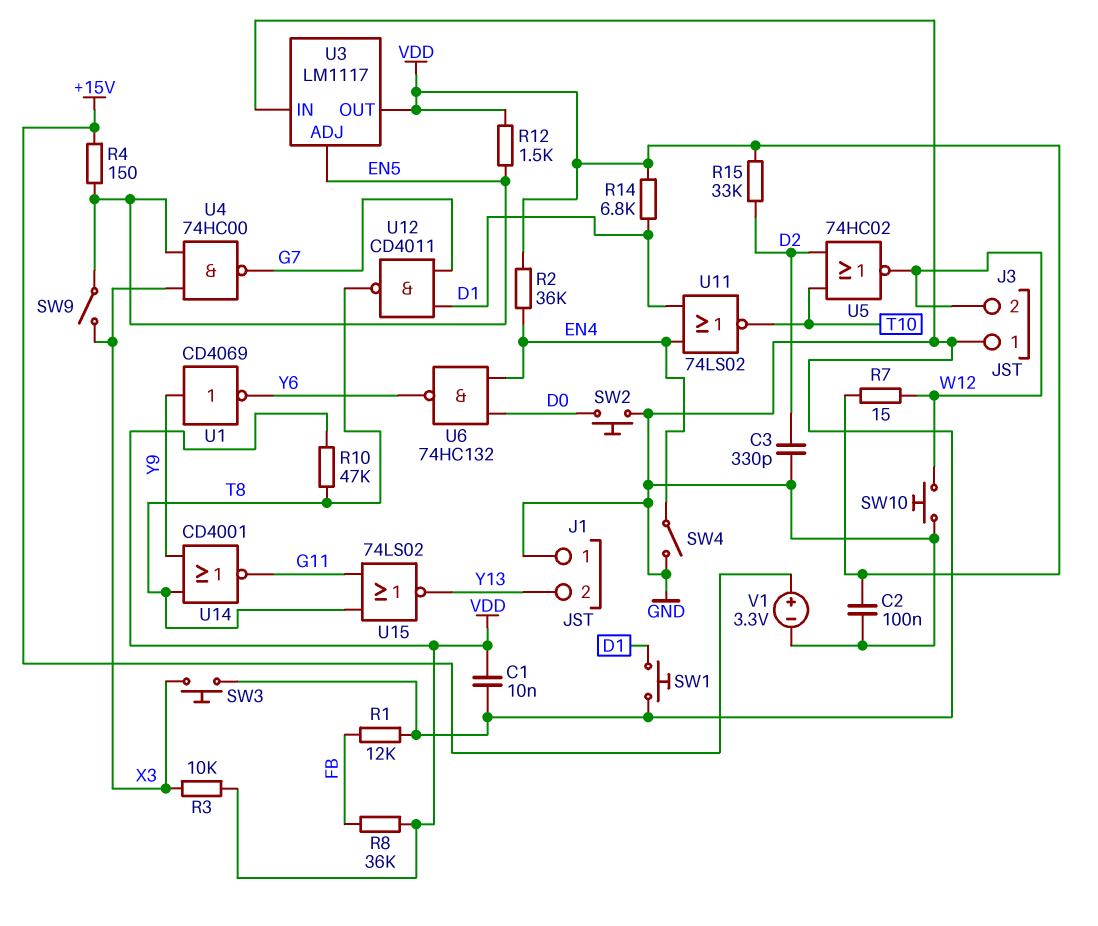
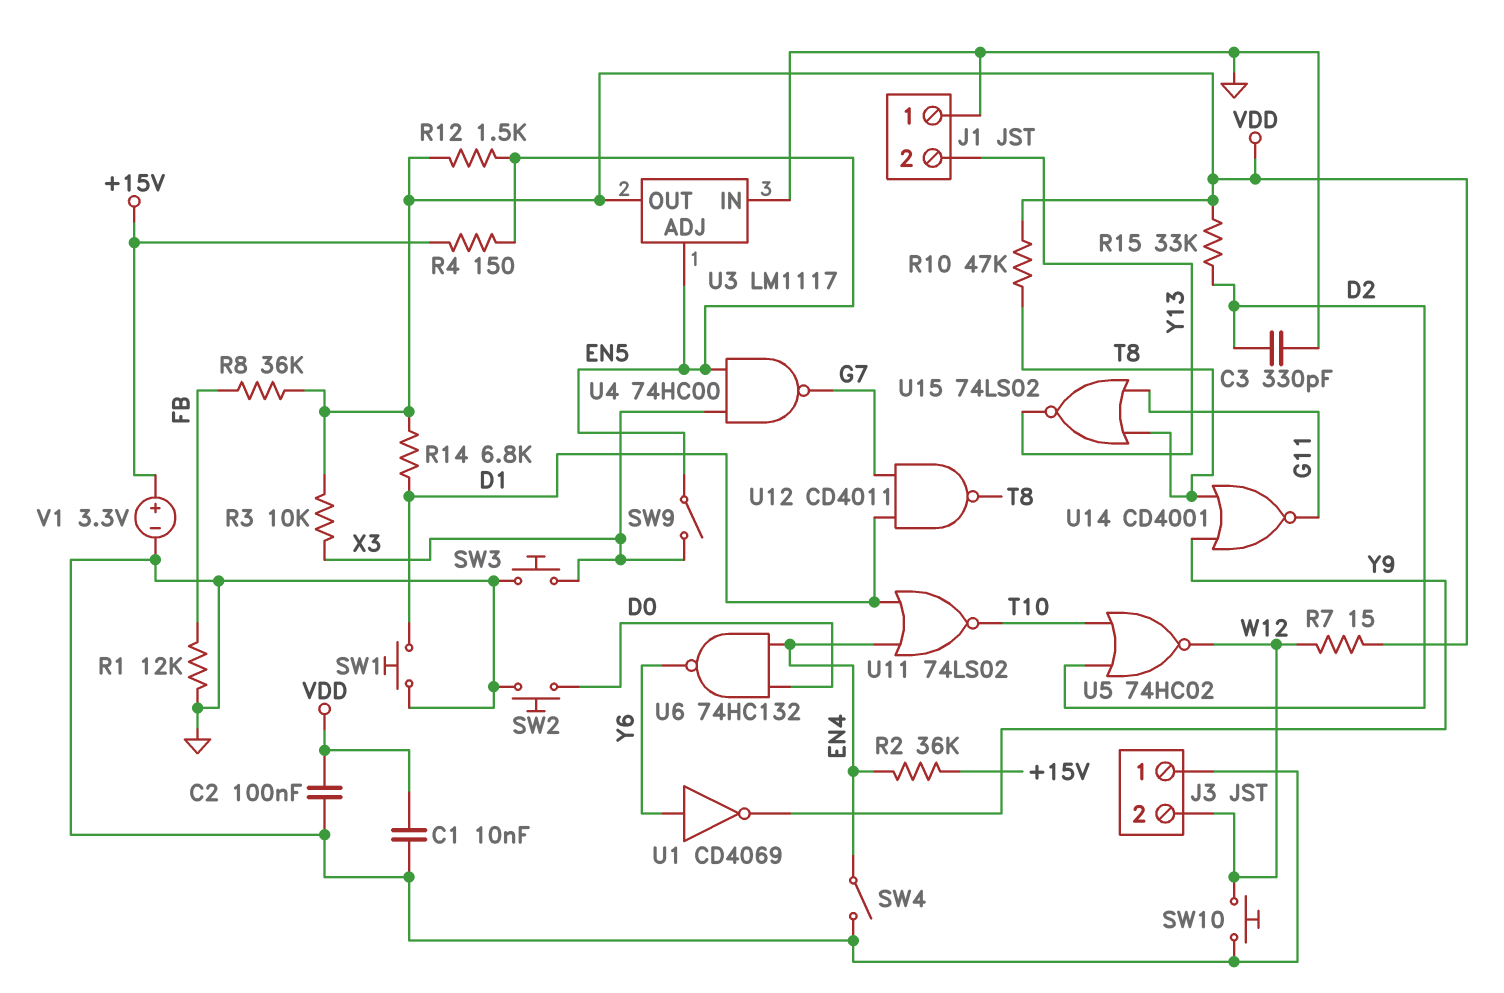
R2: 36k (EN4, VDD) -> 36k (+15V, EN4)
U1: NOT CD4069 (in Y9, out Y6) -> NOT CD4069 (in Y6, out Y9)

